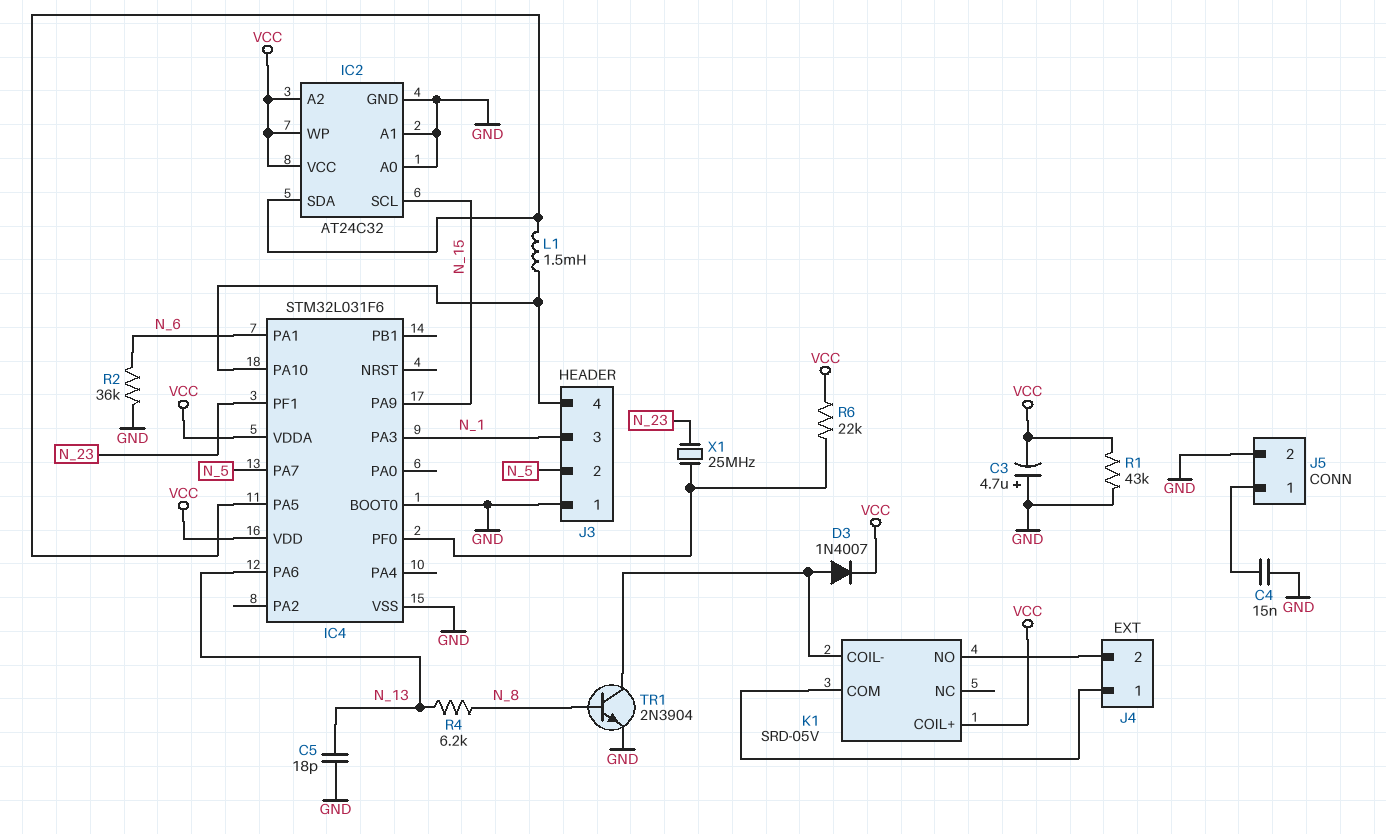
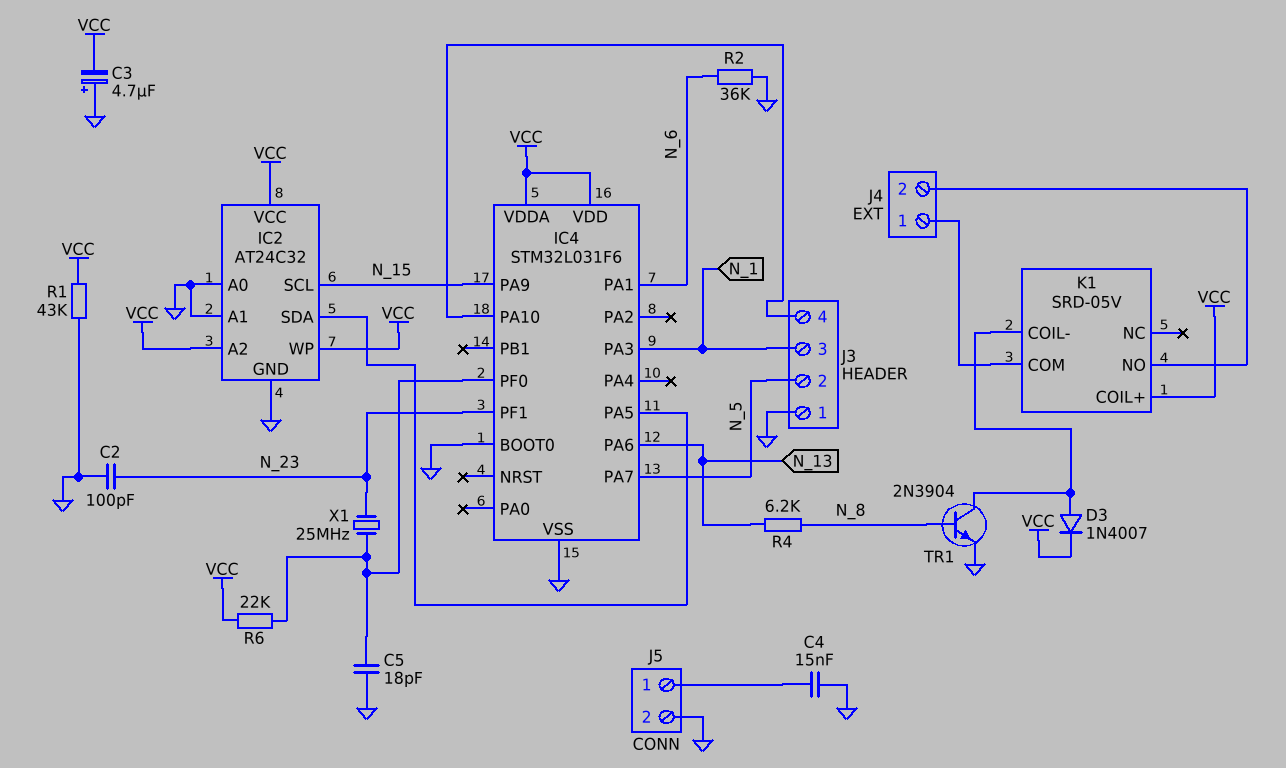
C2: none -> 100pF (GND, N_23)
C5: 18pF (GND, N_13) -> 18pF (GND, IC4/PF0)
L1: 1.5mH (IC2/SDA, IC4/PA10) -> none

